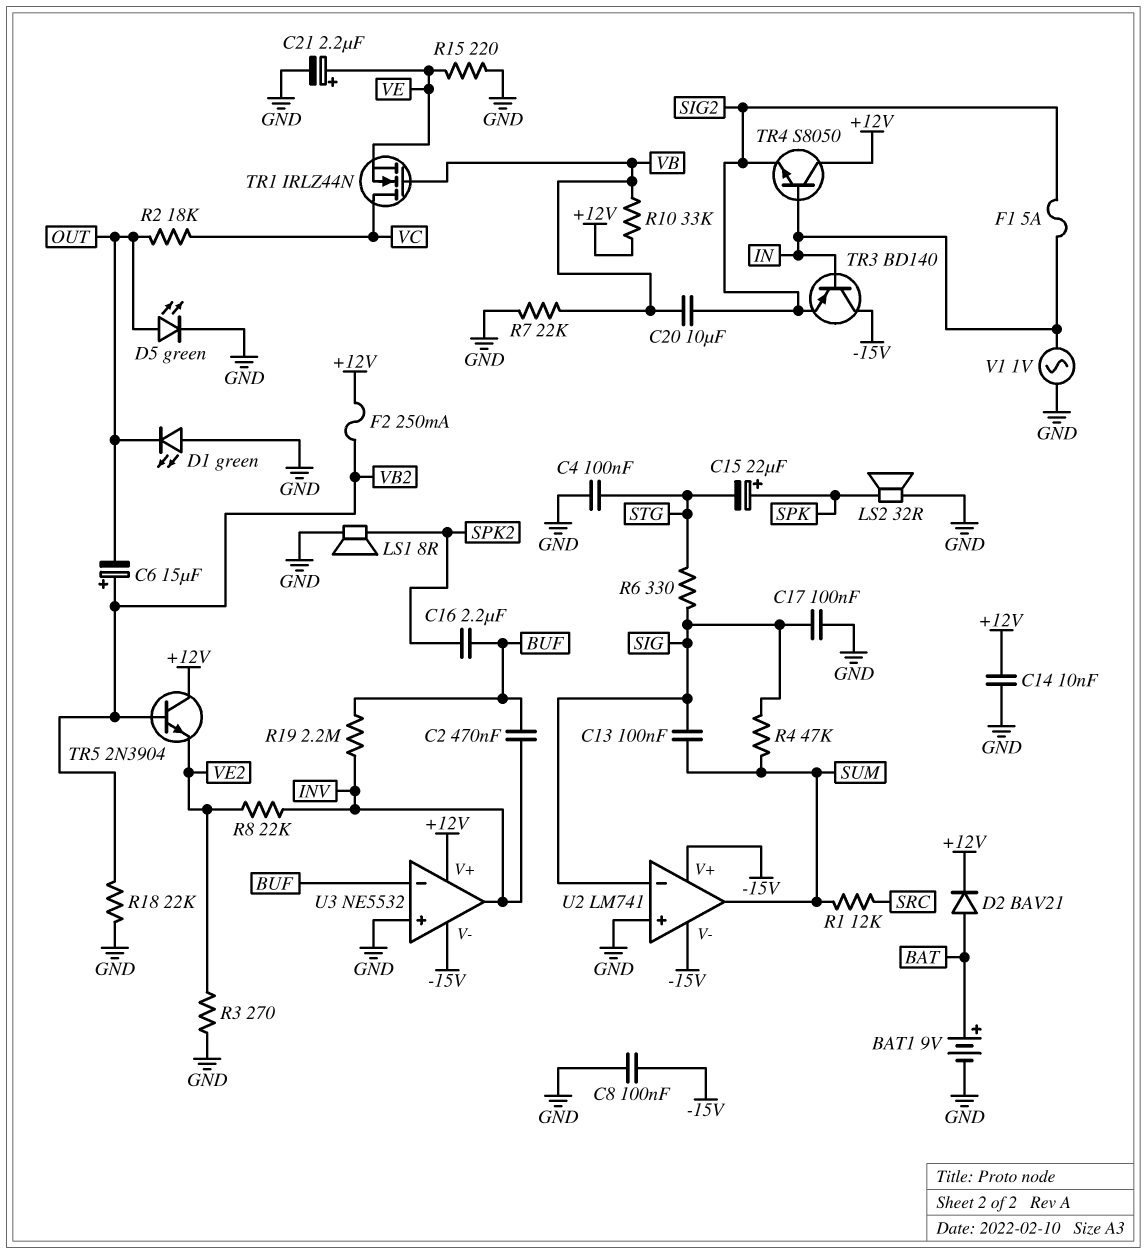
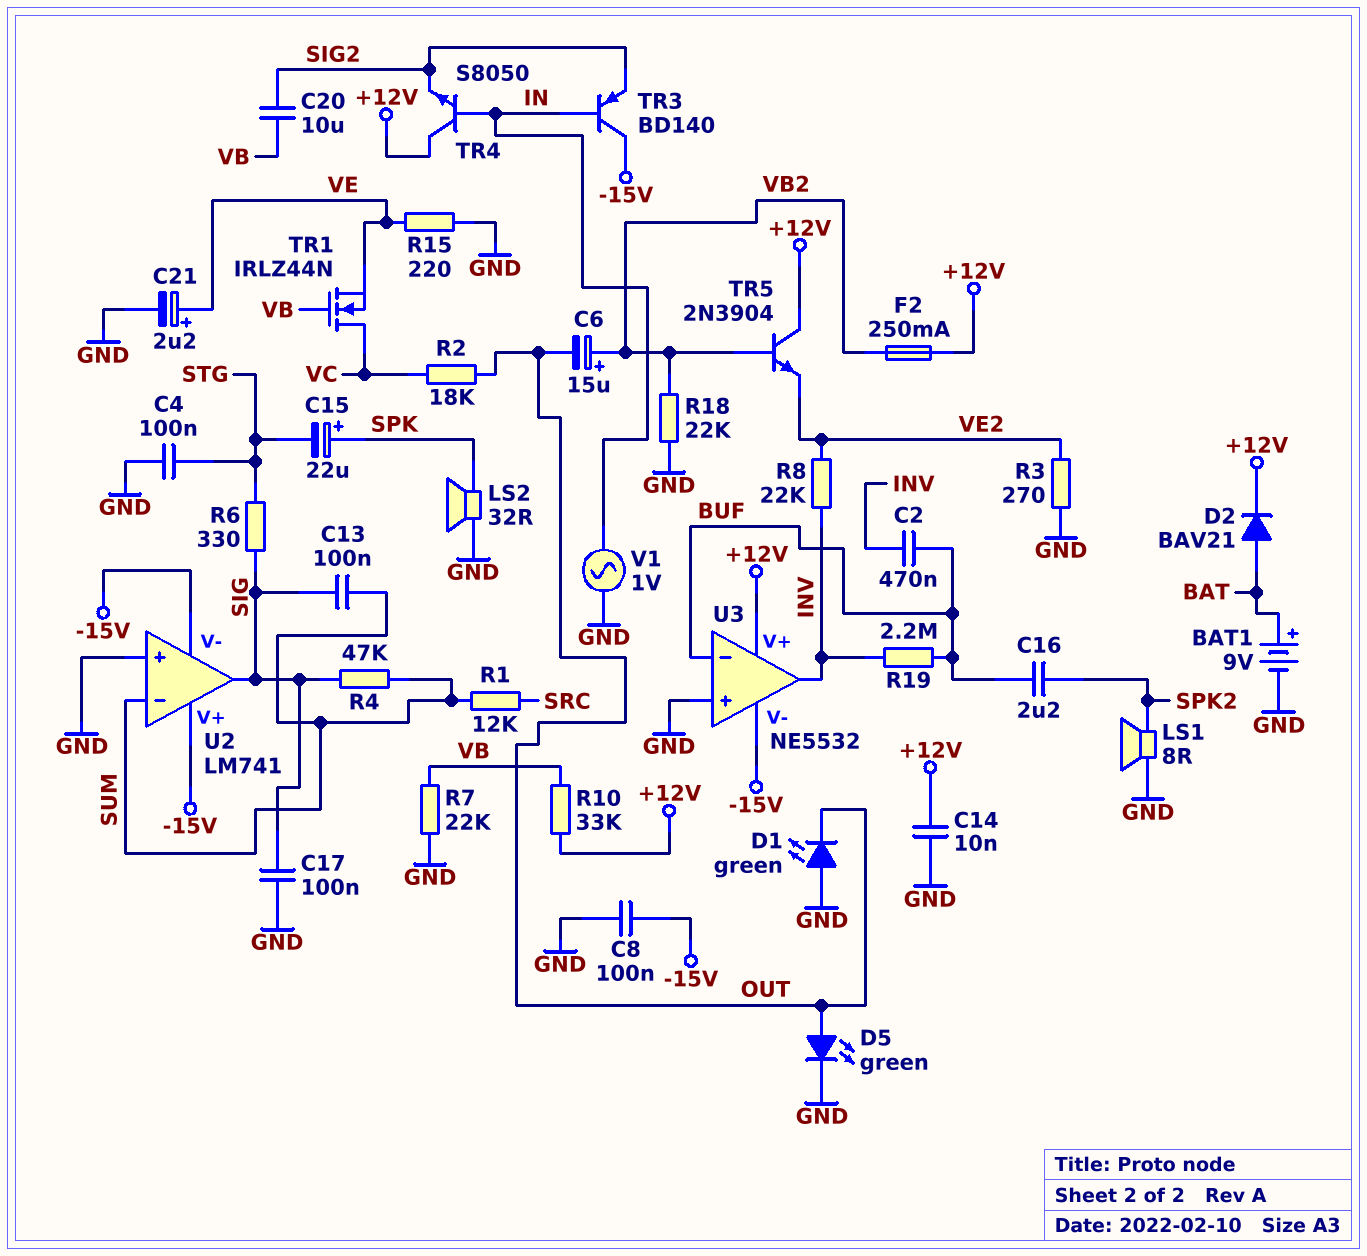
F1: 5A (IN, SIG2) -> none
U2 pin in-: SIG -> SUM
U2 pin out: SUM -> SIG

